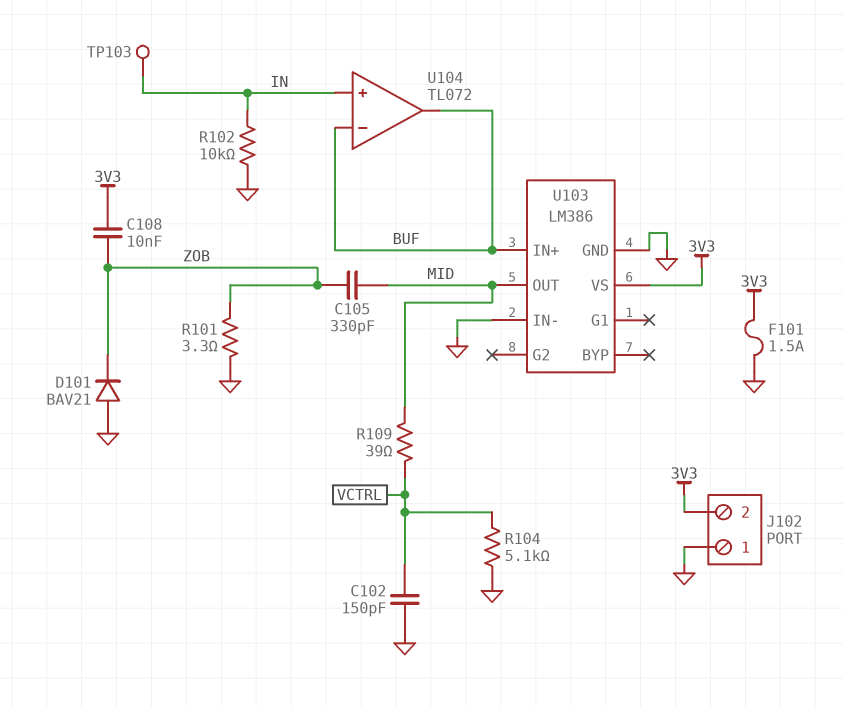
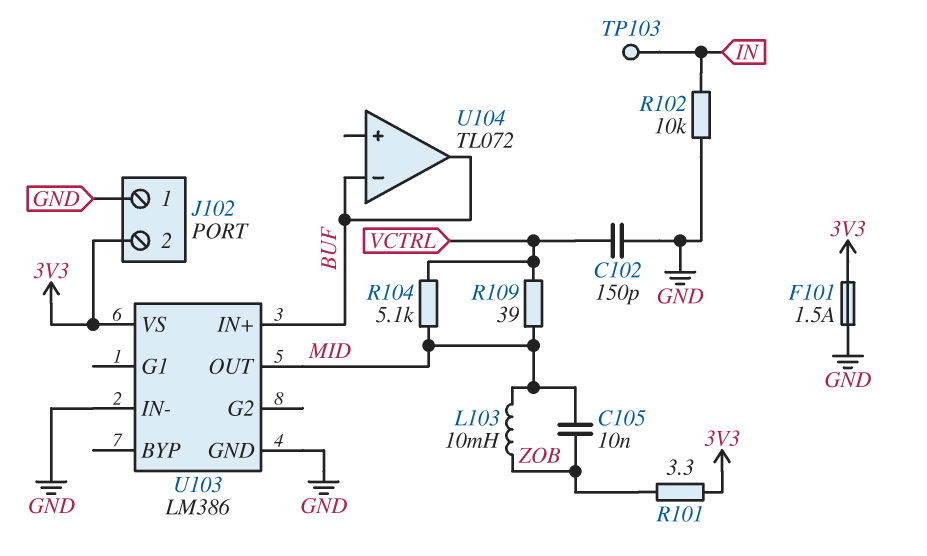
C105: 330pF (MID, ZOB) -> 10nF (MID, ZOB)
C108: 10nF (3V3, ZOB) -> none
D101: diode BAV21 (A GND, K ZOB) -> none
L103: none -> 10mH (MID, ZOB)
R101: 3.3 (GND, ZOB) -> 3.3 (3V3, ZOB)
R104: 5.1k (GND, VCTRL) -> 5.1k (MID, VCTRL)
U104 pin in+: IN -> none

